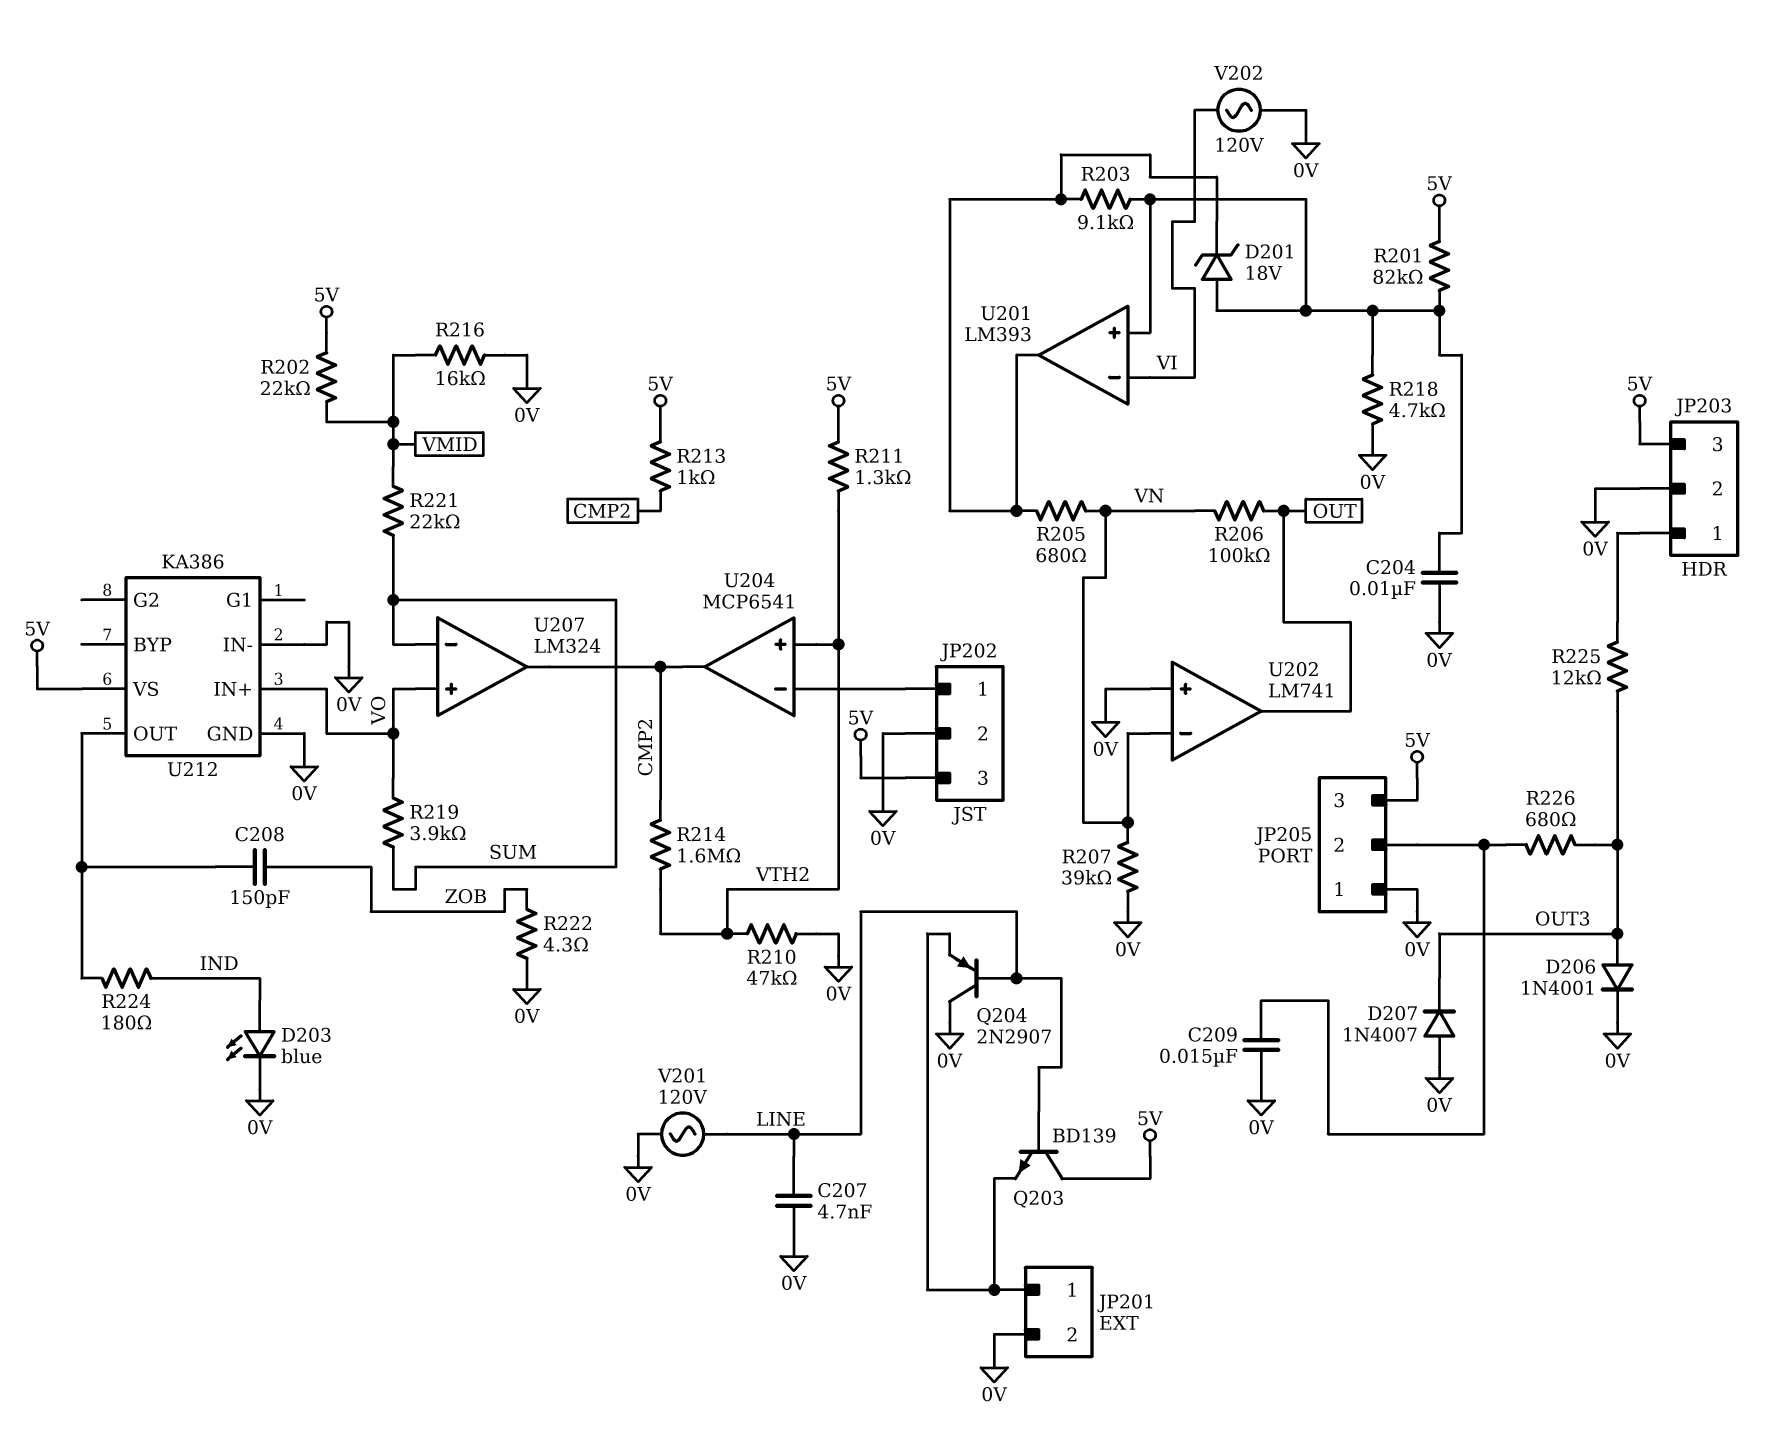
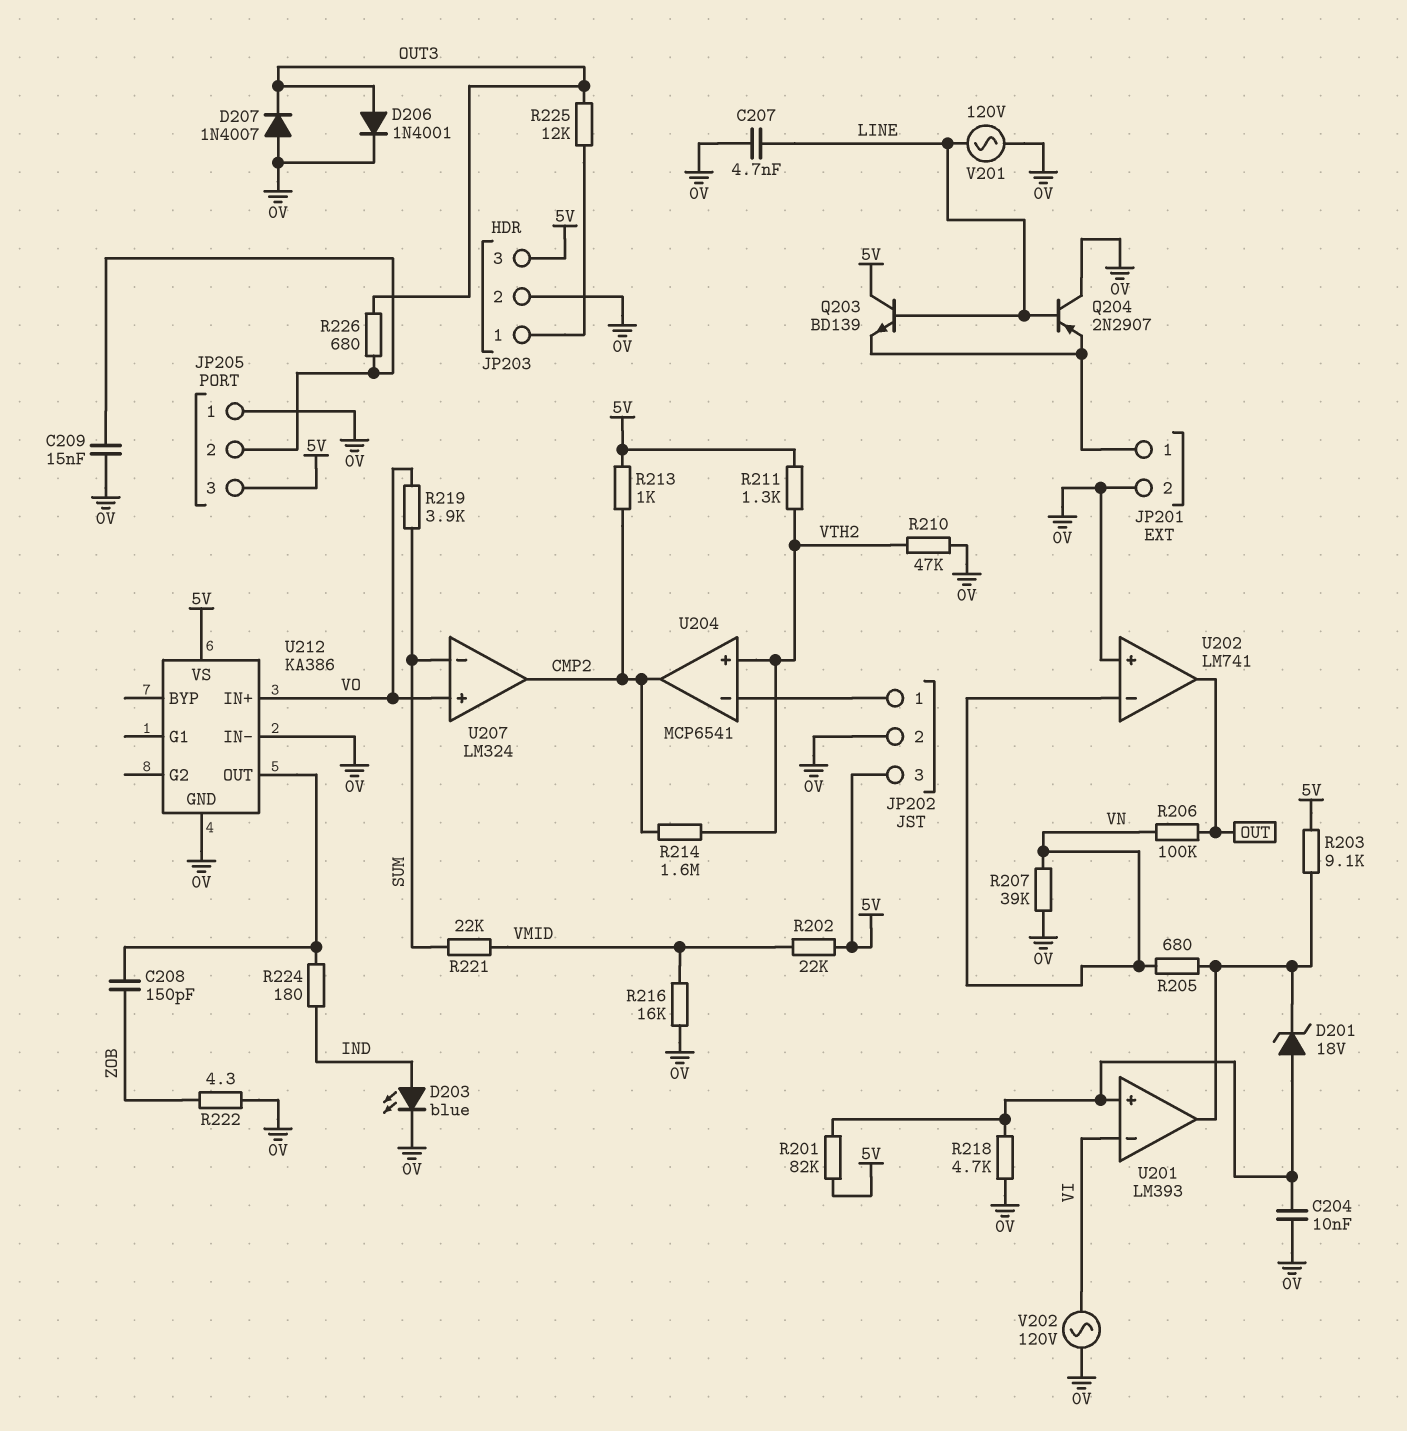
R203: 9.1k (U201/in+, U201/out) -> 9.1k (5V, U201/out)

